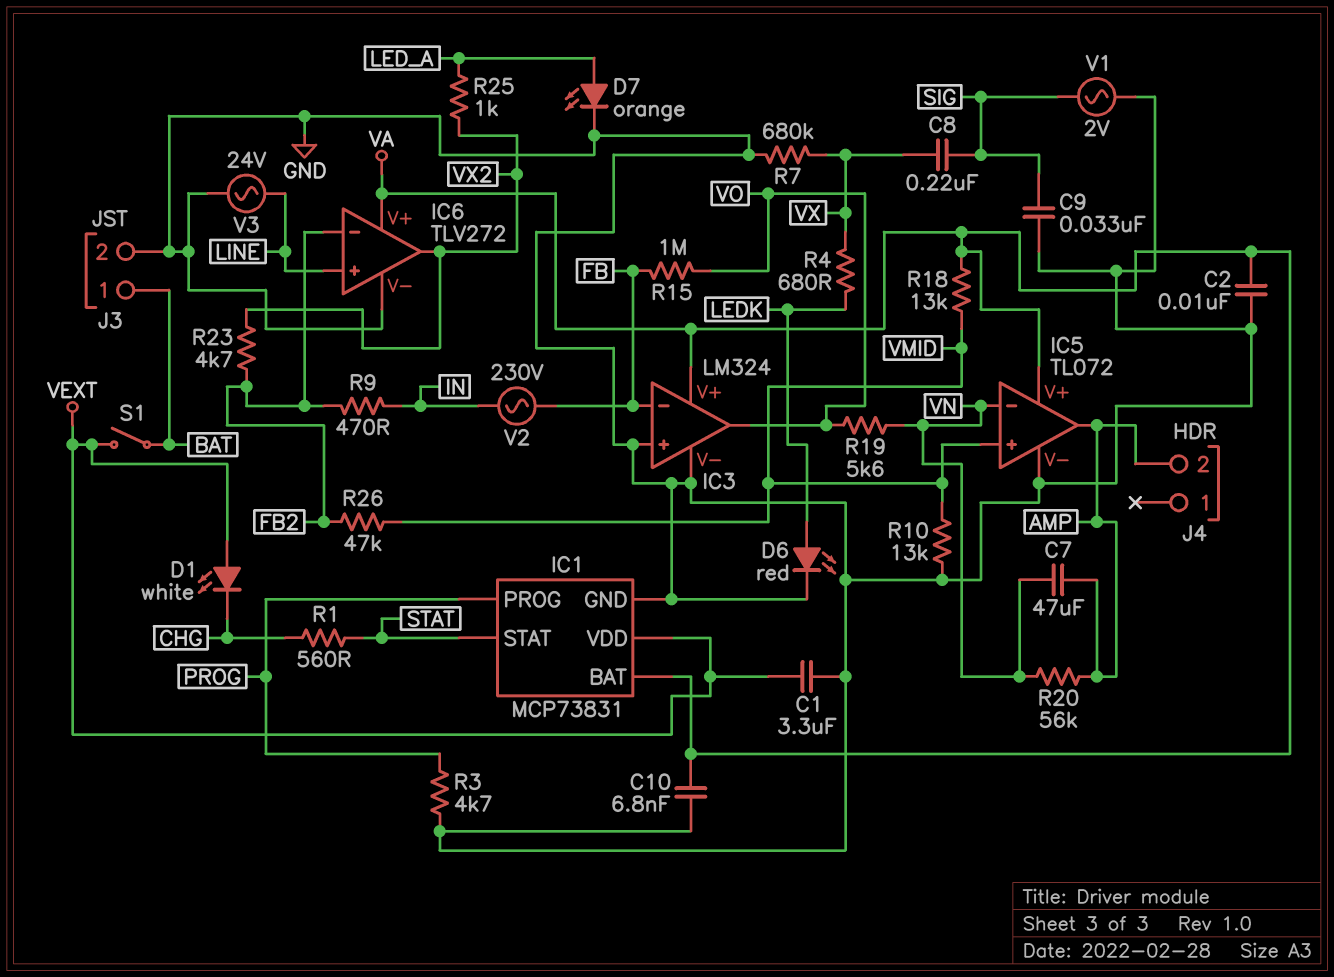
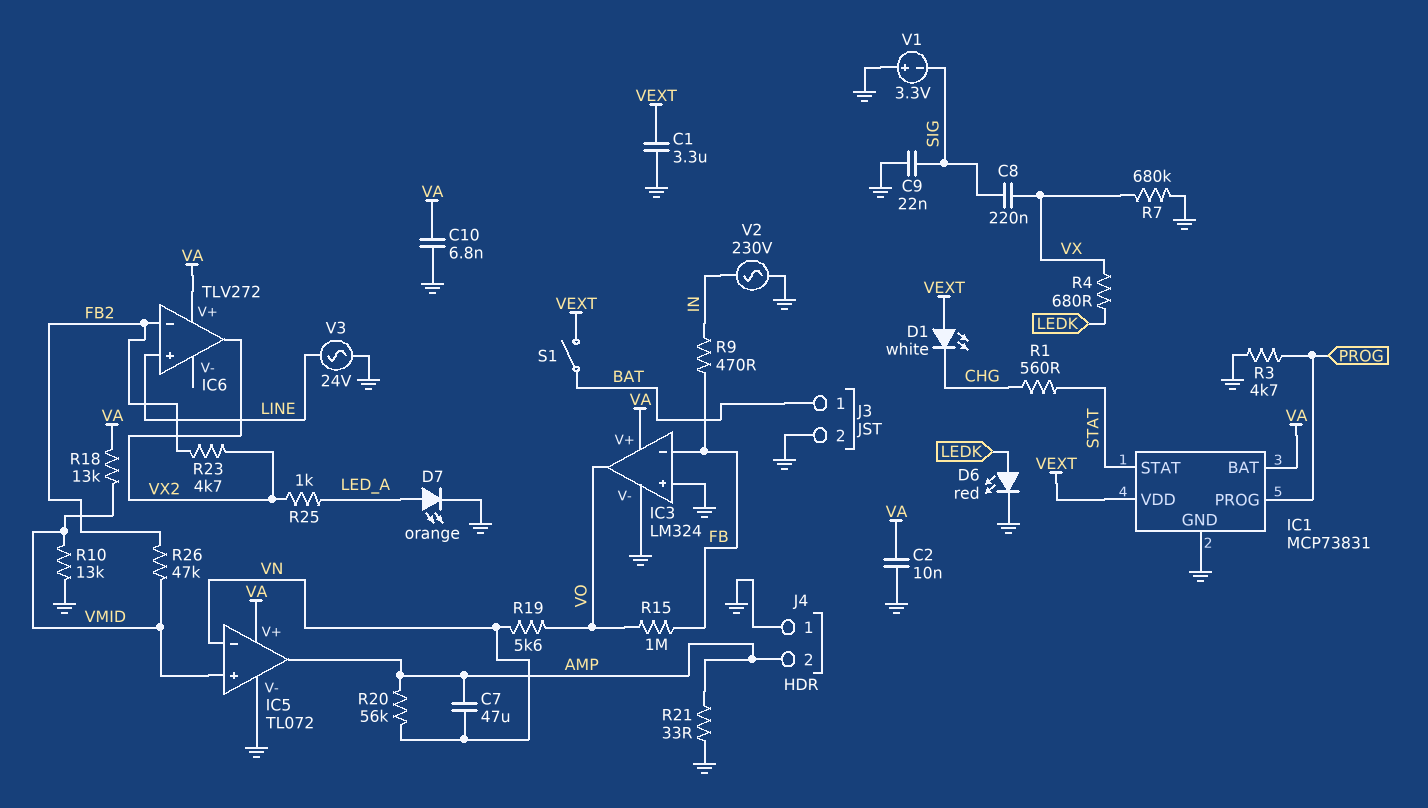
C9: 33nF (GND, SIG) -> 22nF (GND, SIG)
IC6 pin V-: GND -> none
J4 pin 1: none -> GND
R9: 470 (FB2, IN) -> 470 (FB, IN)
R21: none -> 33 (AMP, GND)
V1: AC 2V (GND, SIG) -> 3.3V (plus GND, minus SIG)
V2: AC 230V (FB, IN) -> AC 230V (GND, IN)

